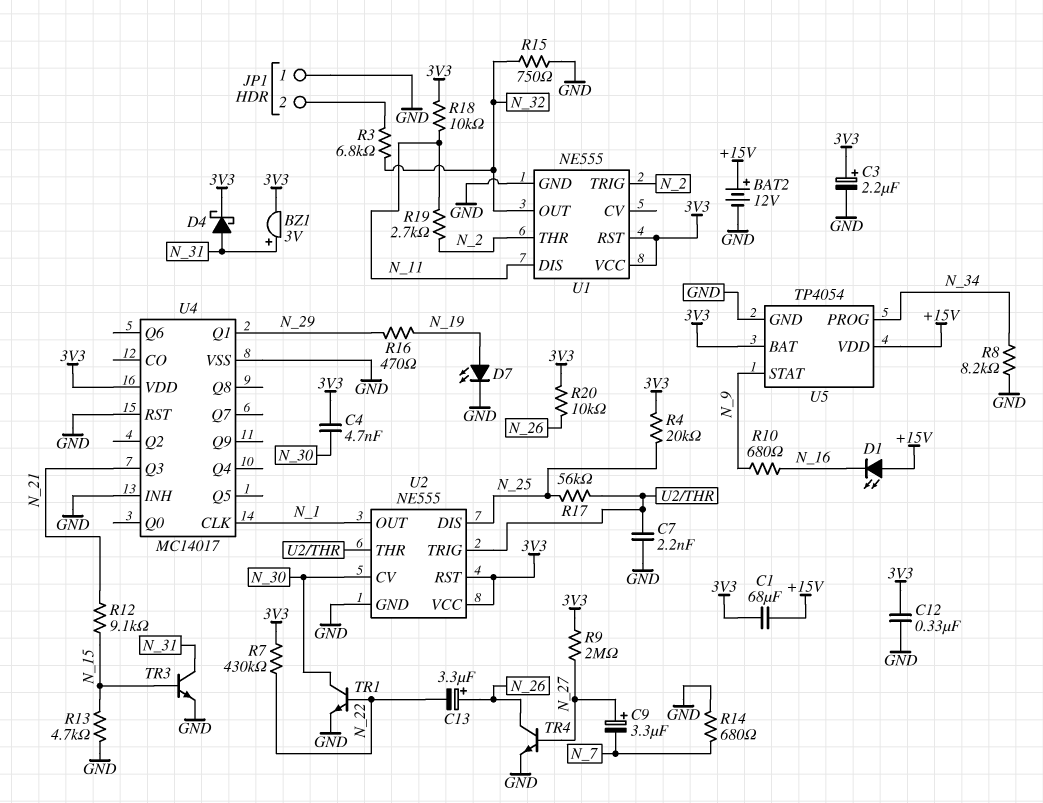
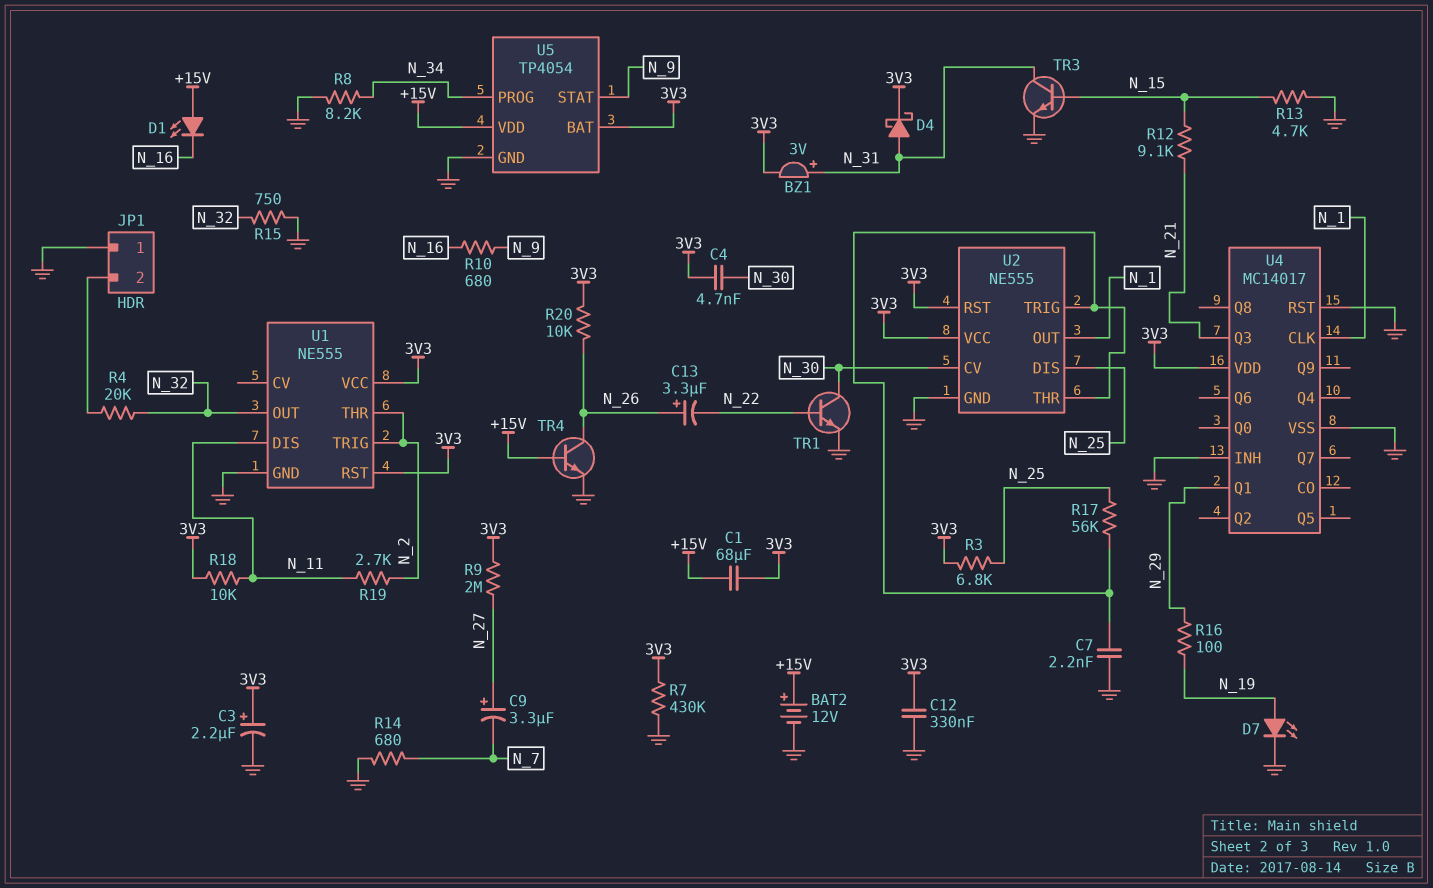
R3: 6.8k (JP1/2, N_32) -> 6.8k (3V3, N_25)
R4: 20k (3V3, N_25) -> 20k (JP1/2, N_32)
R7: 430k (3V3, N_22) -> 430k (3V3, GND)
R16: 470 (N_19, N_29) -> 100 (N_19, N_29)
TR4: NPN (B N_27, C N_26, E GND) -> NPN (B +15V, C N_26, E GND)

